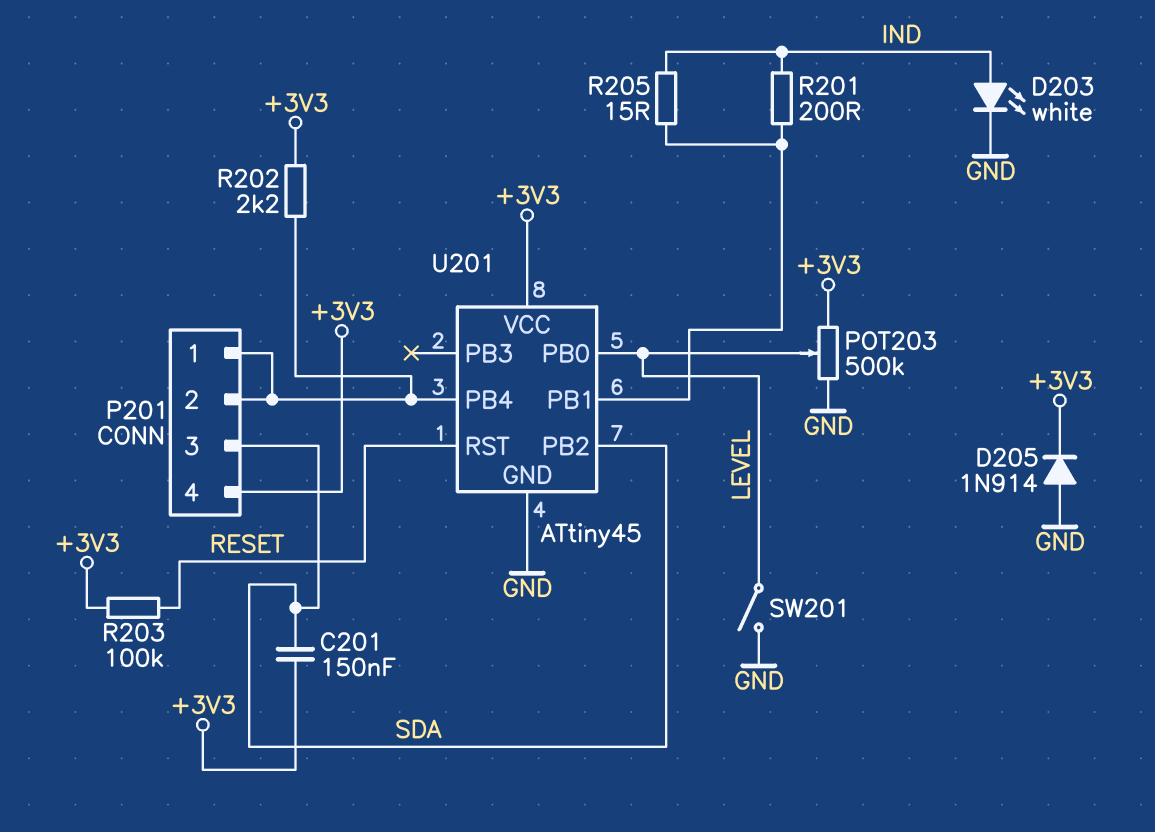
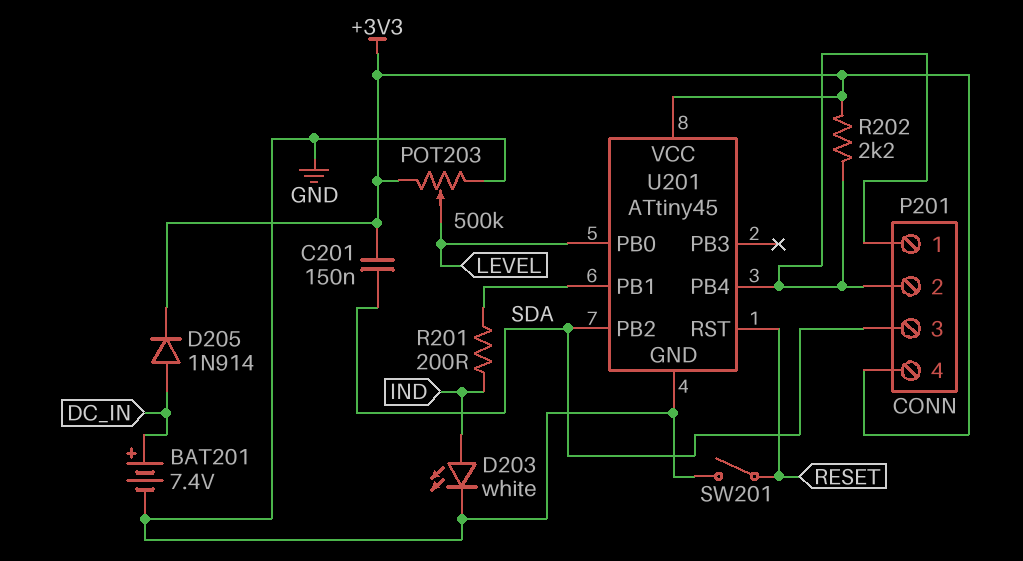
BAT201: none -> 7.4V (plus DC_IN, minus GND)
D205: diode 1N914 (A GND, K +3V3) -> diode 1N914 (A DC_IN, K +3V3)
R203: 100k (+3V3, RESET) -> none
R205: 15 (IND, U201/PB1) -> none
SW201: switch (GND, LEVEL) -> switch (GND, RESET)

